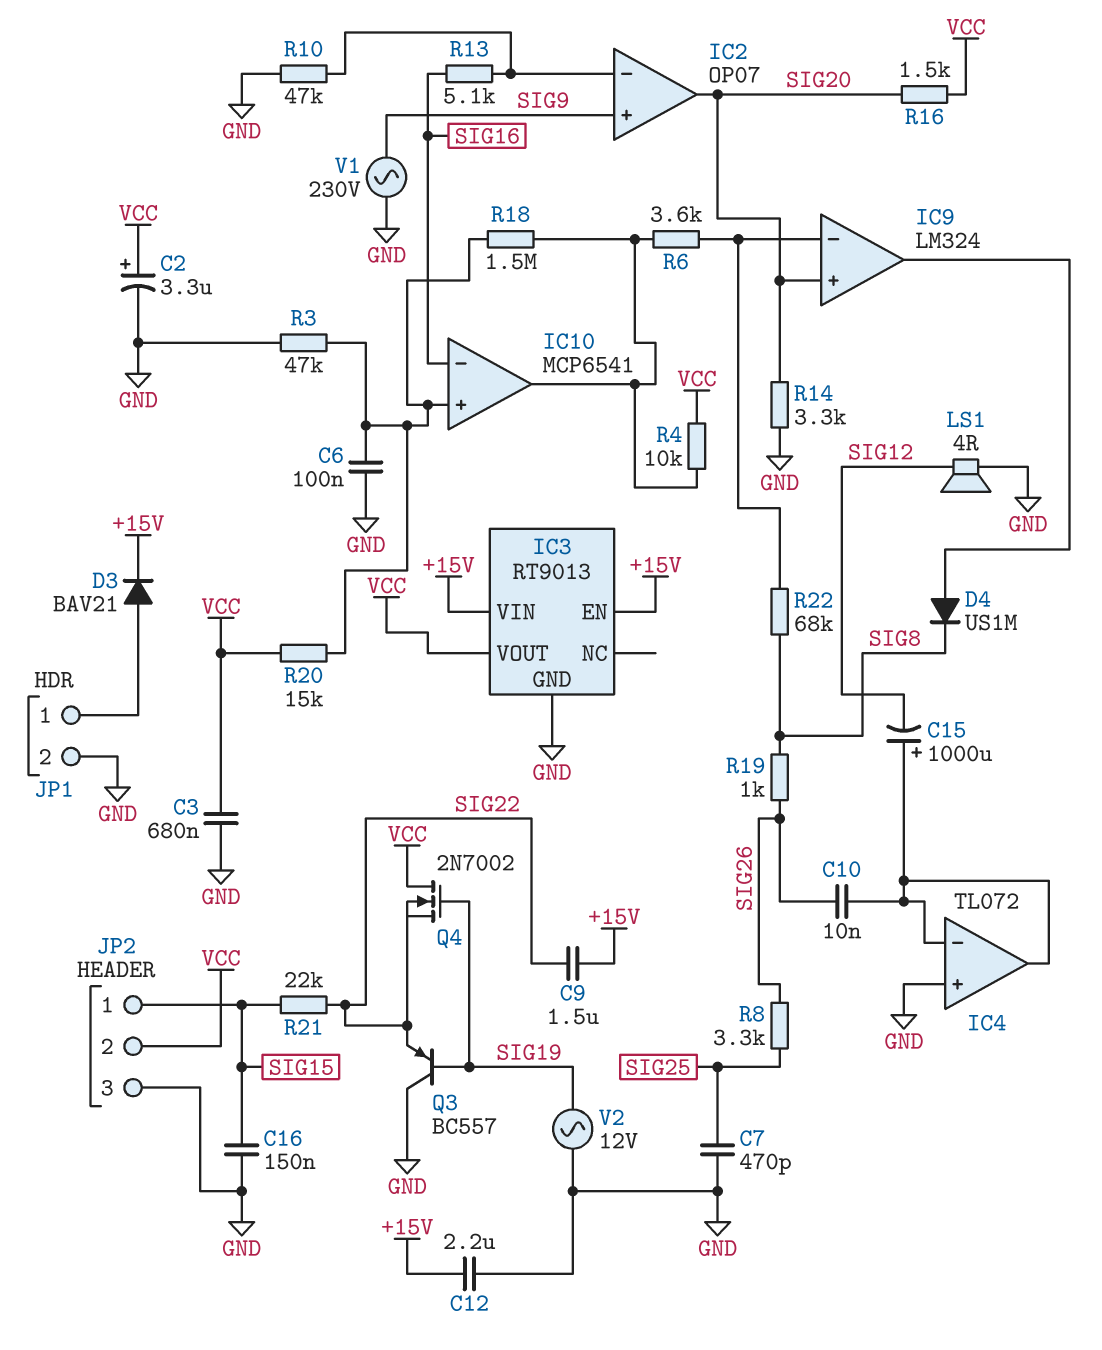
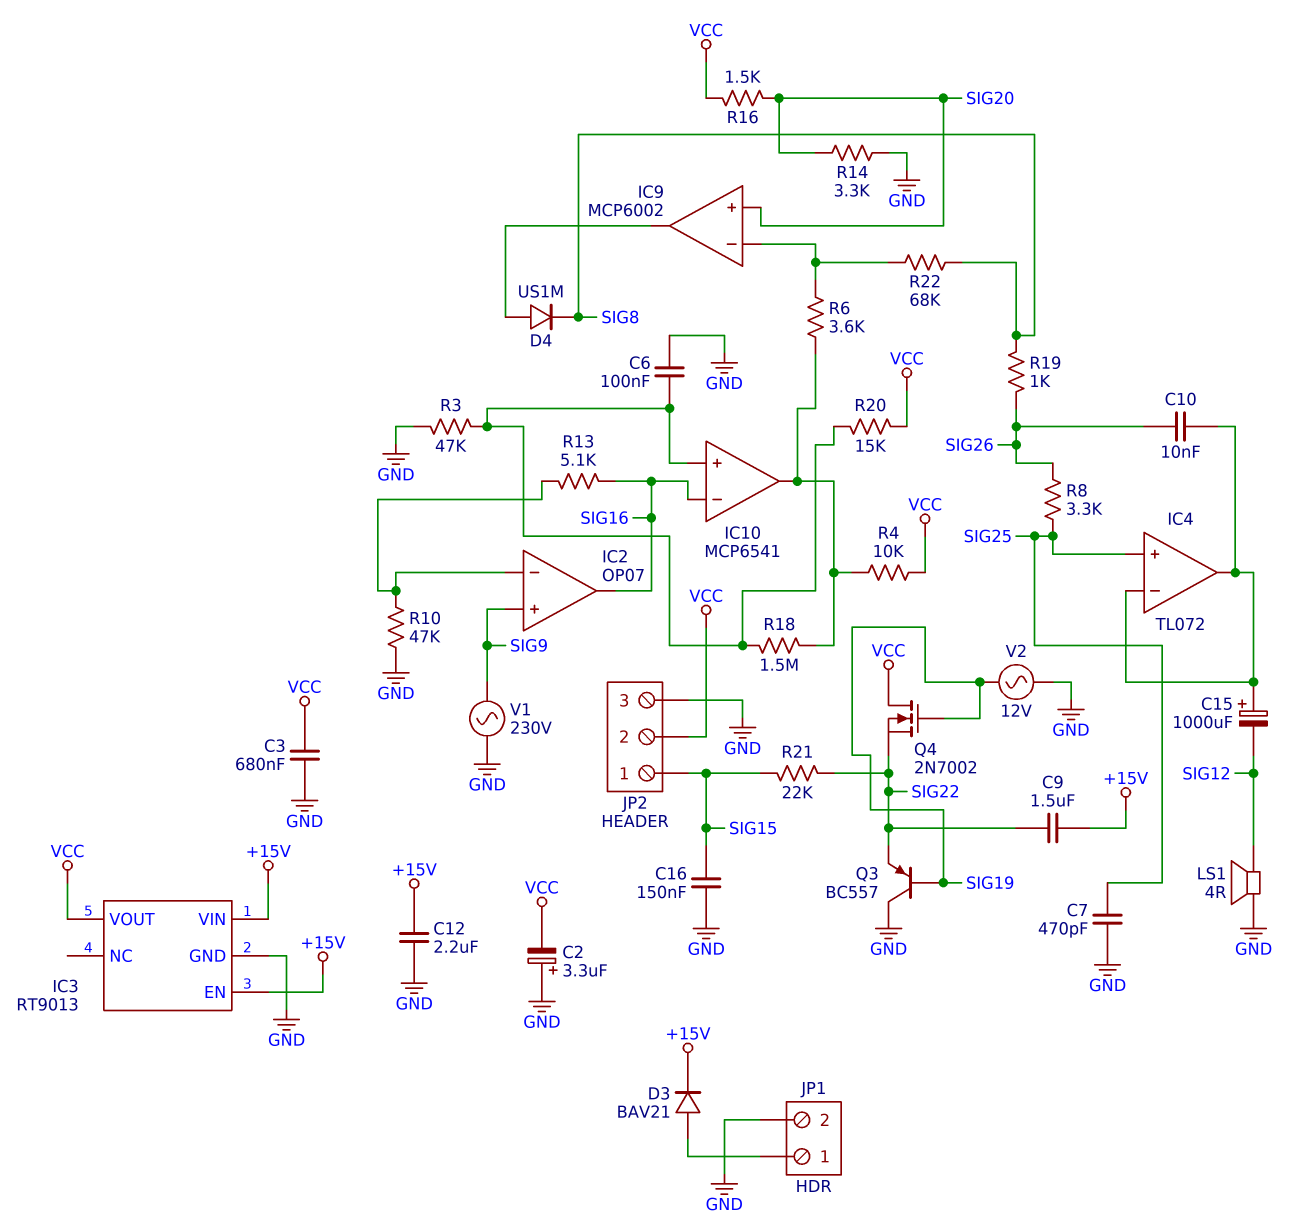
C2: 3.3uF (plus VCC, minus GND) -> 3.3uF (plus GND, minus VCC)
IC2 pin out: SIG20 -> SIG16
IC4 pin in+: GND -> SIG25
IC9: LM324 -> MCP6002

